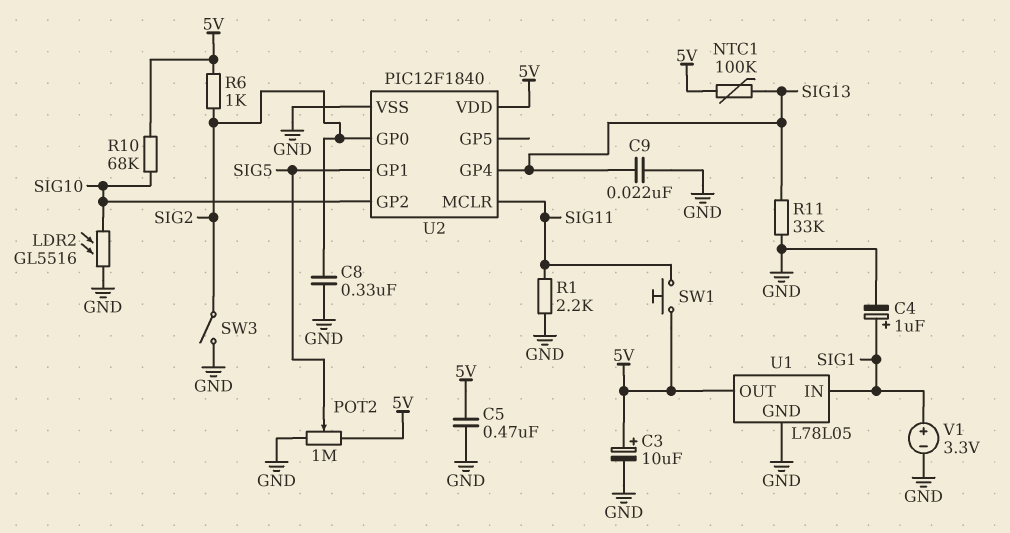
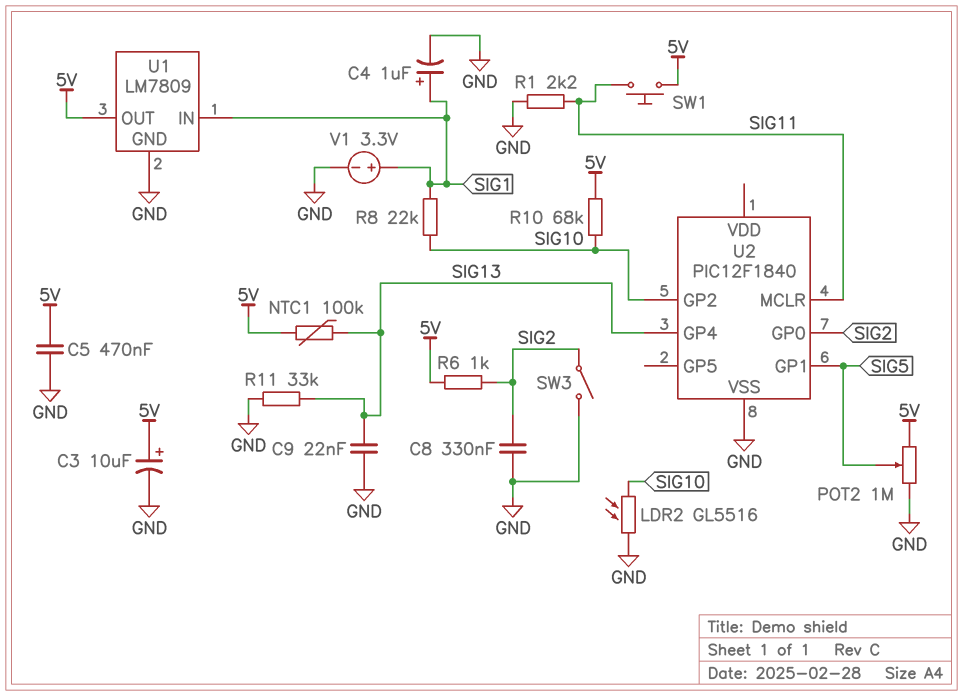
R8: none -> 22k (SIG1, SIG10)
U1: L78L05 -> LM7809
U2 pin VDD: 5V -> none

